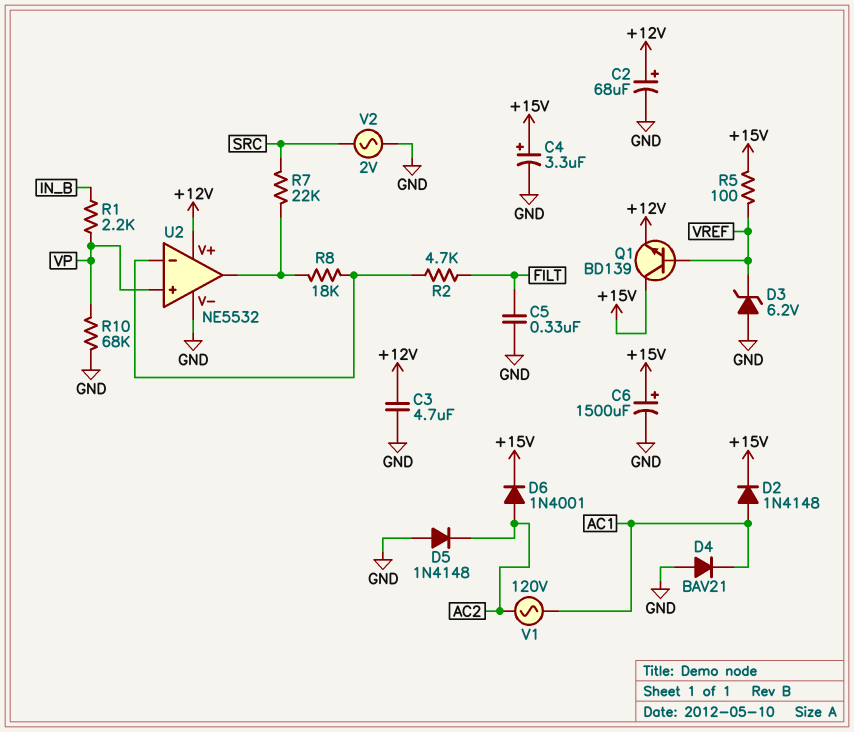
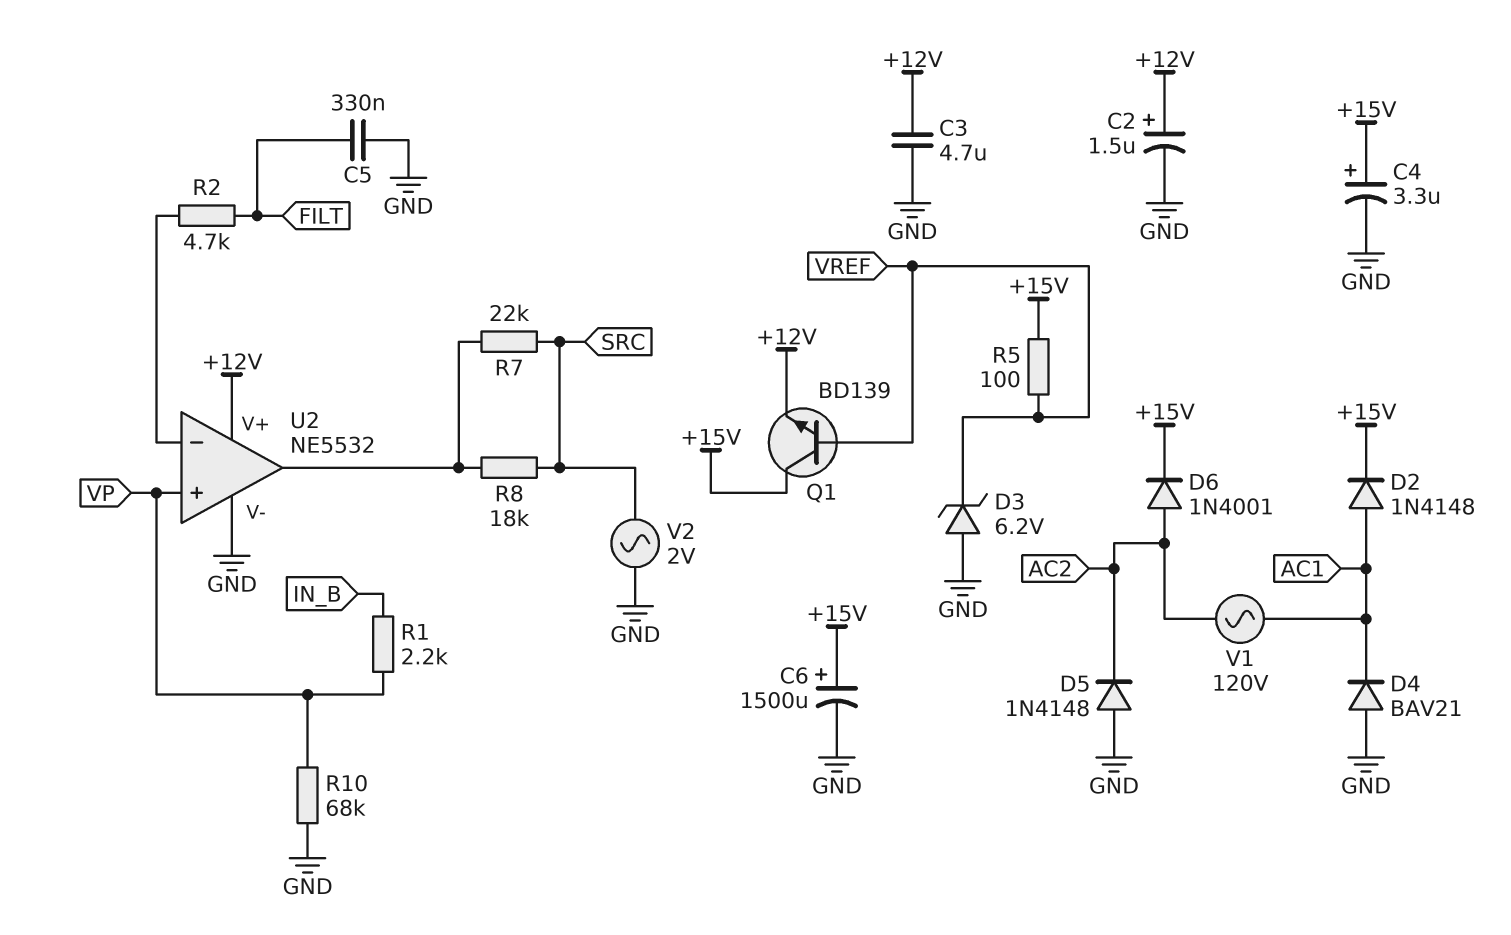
C2: 68uF (plus +12V, minus GND) -> 1.5uF (plus +12V, minus GND)
R8: 18k (U2/in-, U2/out) -> 18k (SRC, U2/out)

